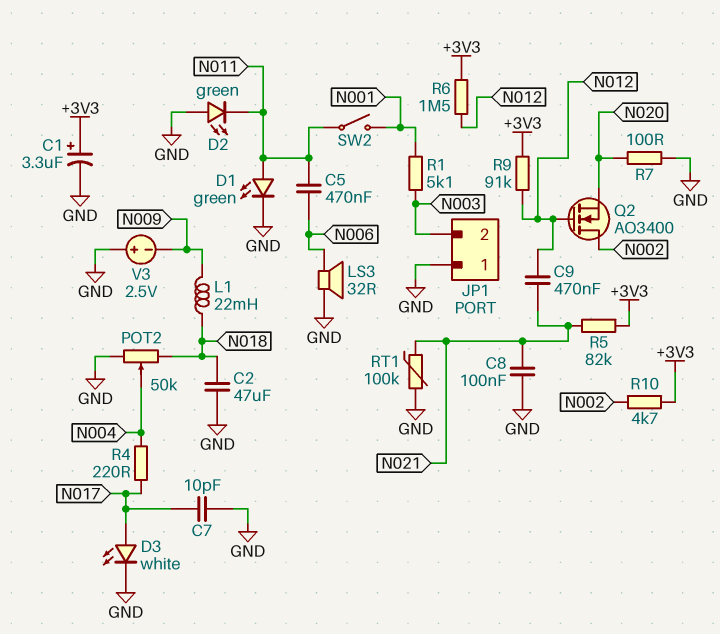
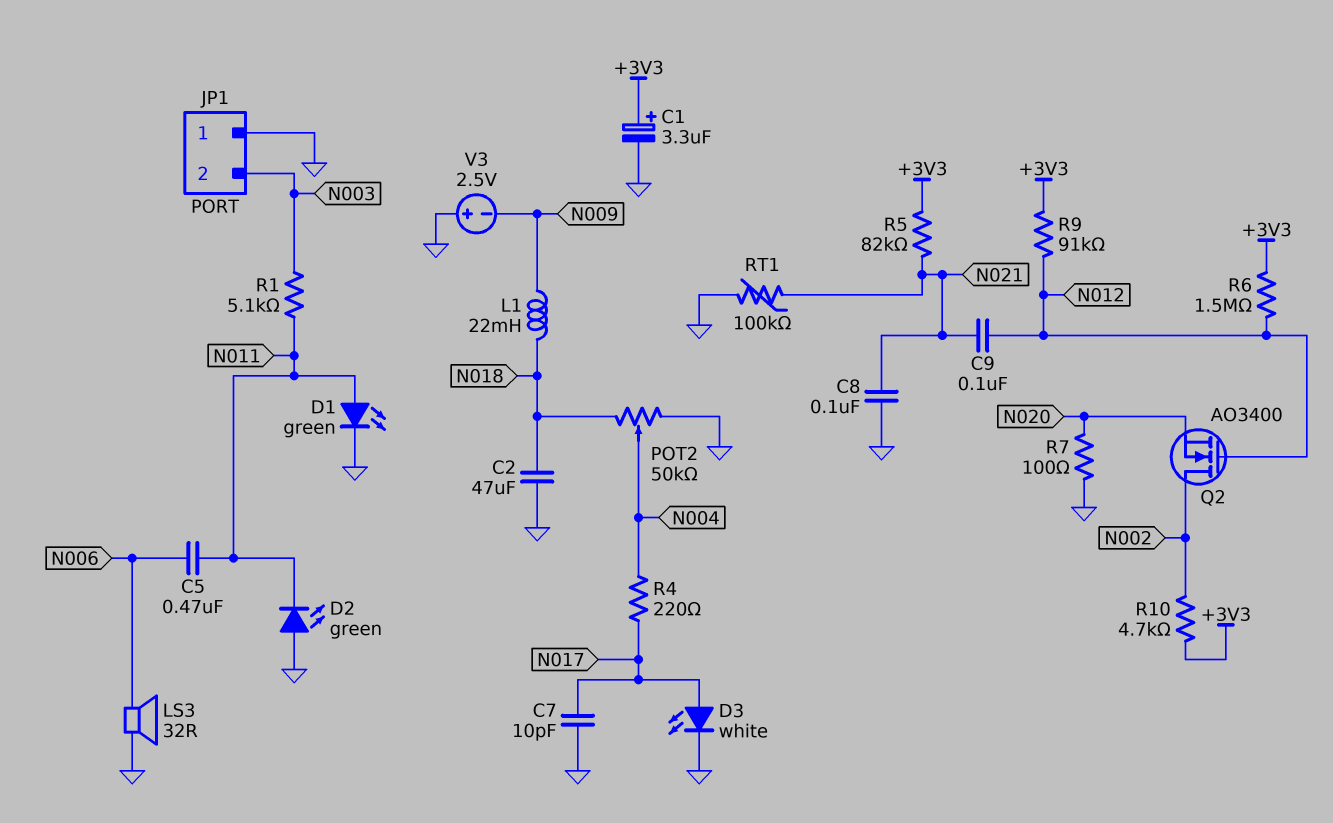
C9: 470nF (N012, N021) -> 100nF (N012, N021)
R1: 5.1k (N001, N003) -> 5.1k (N003, N011)
SW2: switch (N001, N011) -> none

